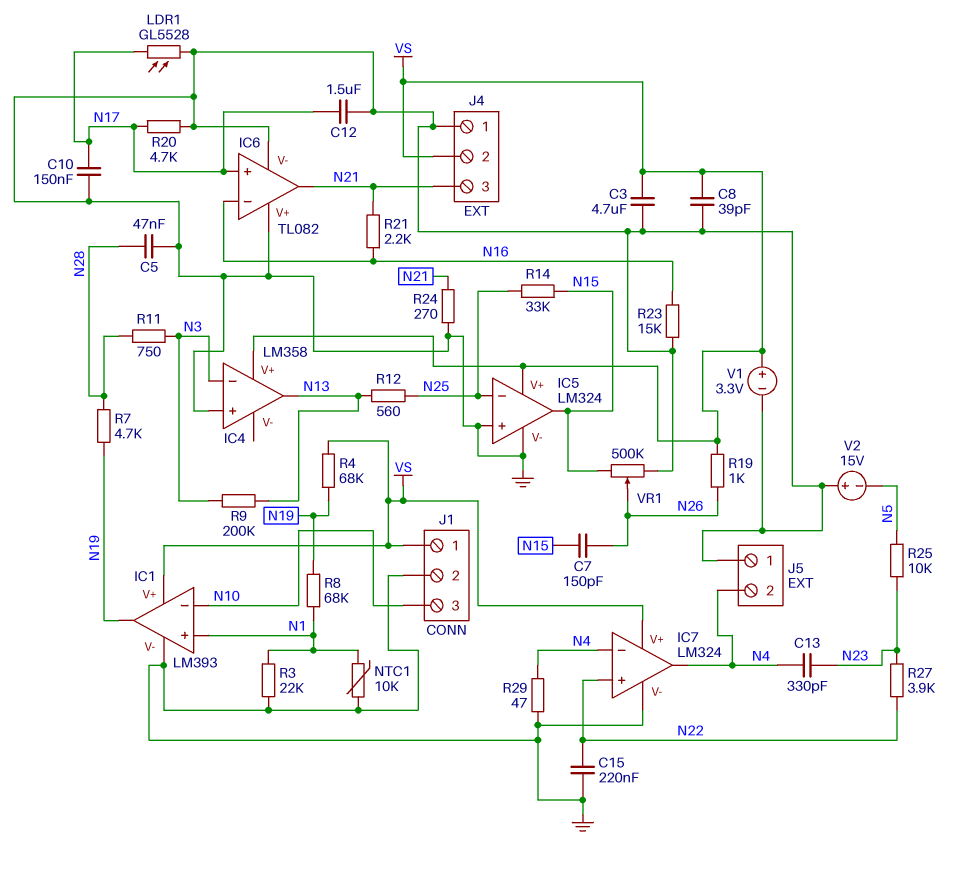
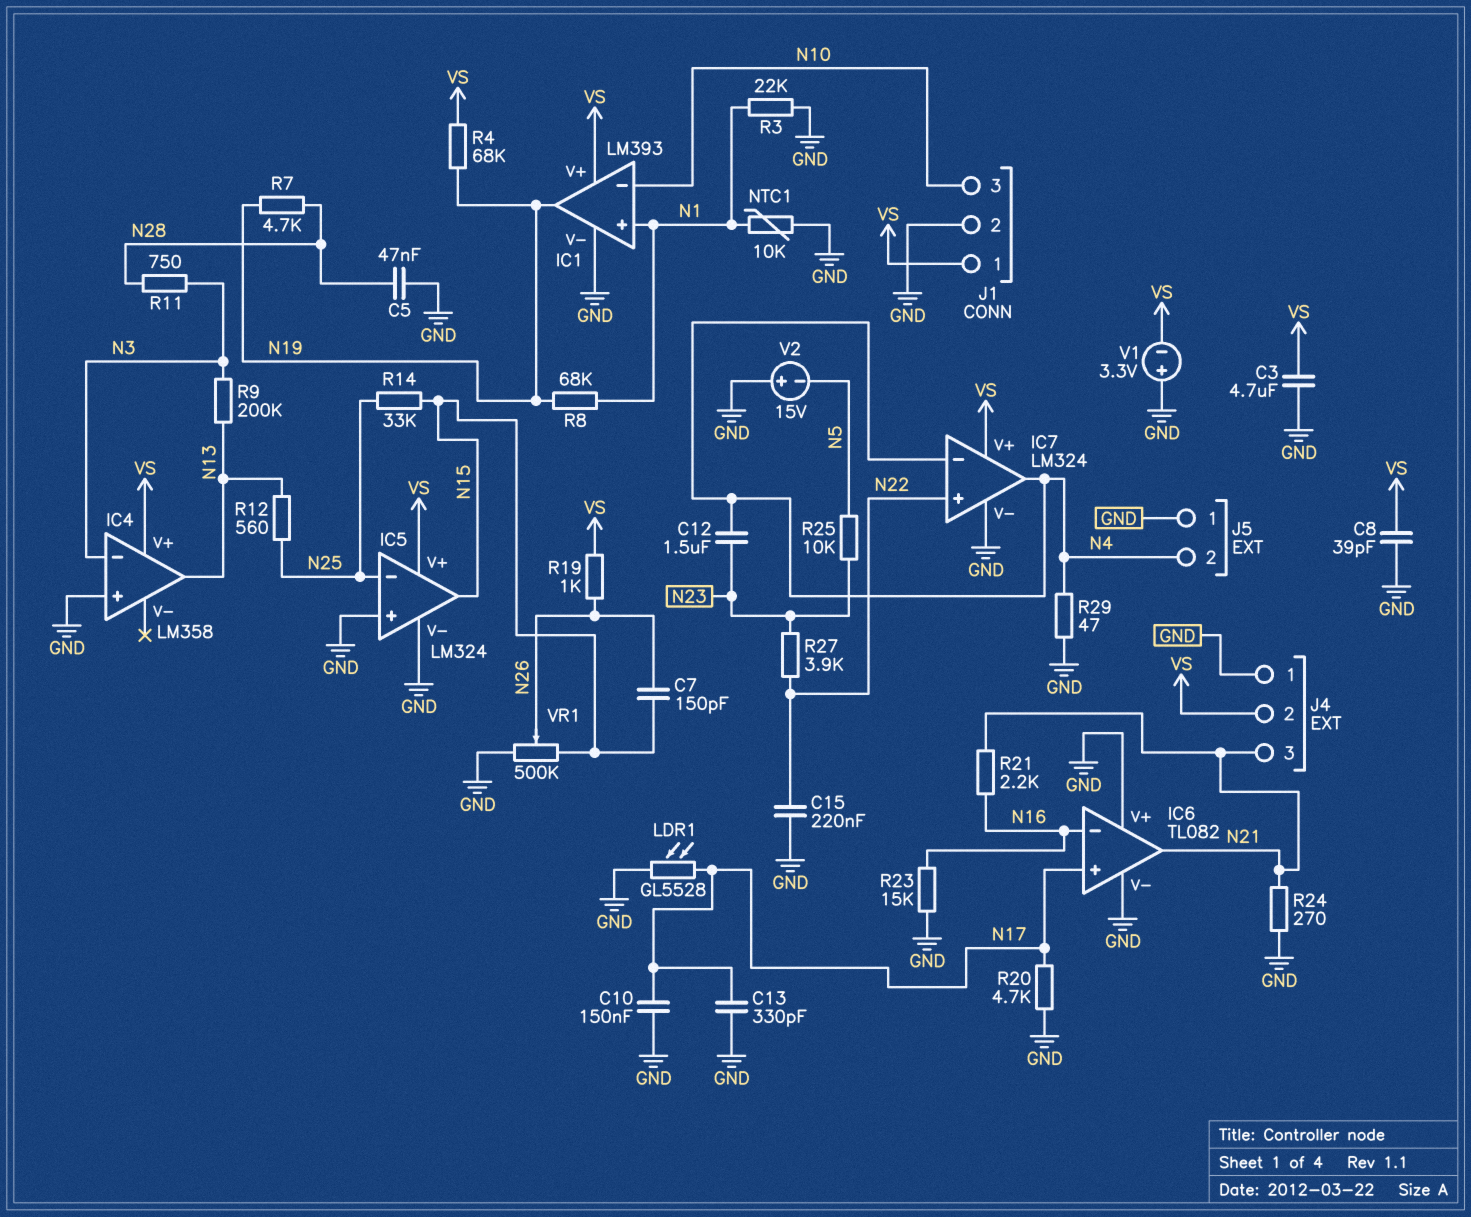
C12: 1.5uF (GND, N17) -> 1.5uF (N4, N23)
C13: 330pF (N4, N23) -> 330pF (GND, N17)
V1: 3.3V (plus VS, minus GND) -> 3.3V (plus GND, minus VS)

